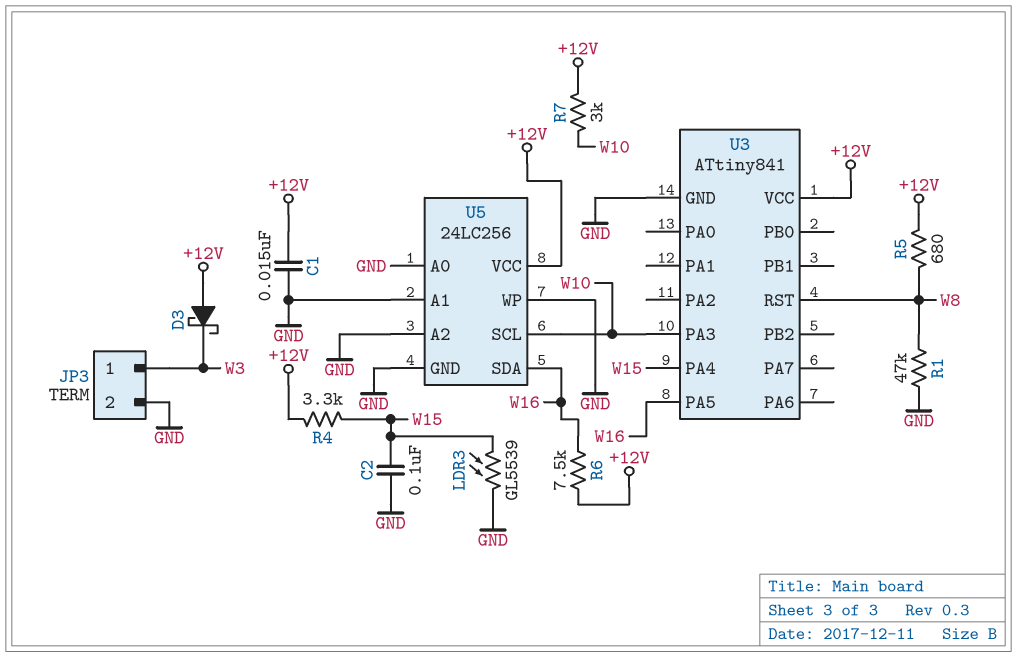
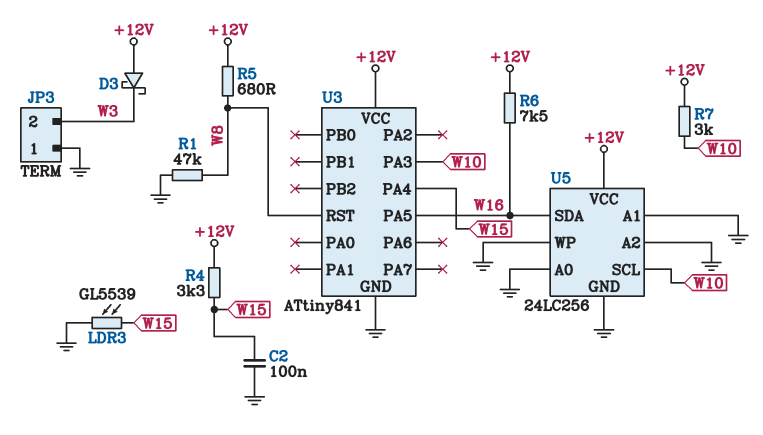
C1: 15nF (+12V, GND) -> none
JP3 pin 1: W3 -> GND
JP3 pin 2: GND -> W3

